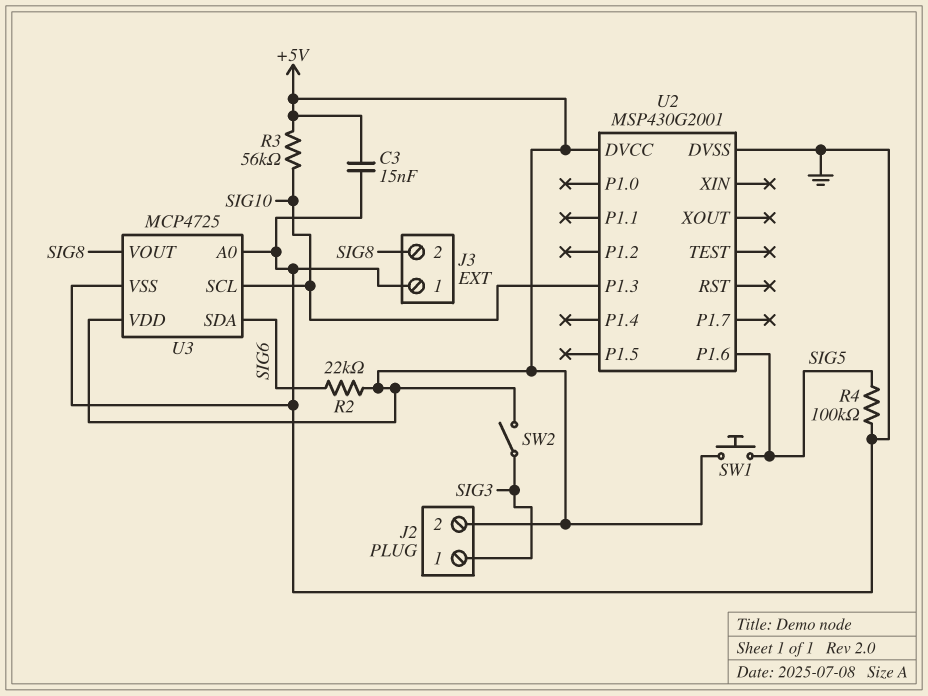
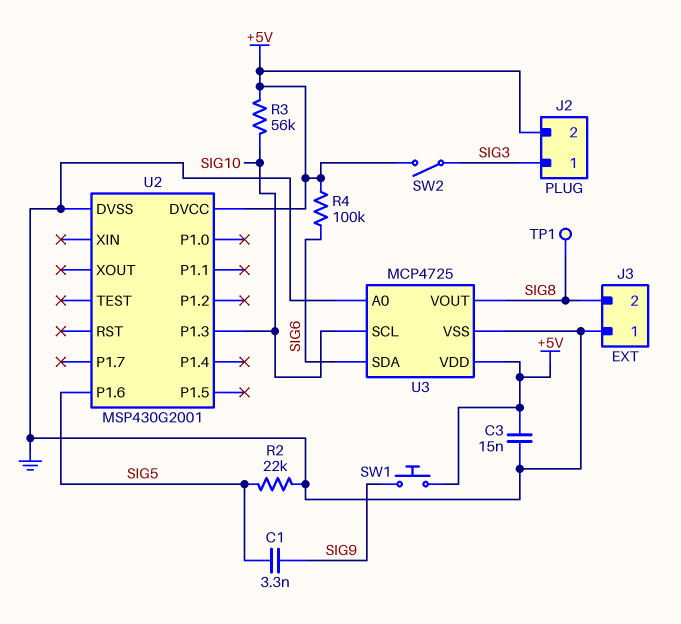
C1: none -> 3.3nF (SIG5, SIG9)
R2: 22k (+5V, SIG6) -> 22k (GND, SIG5)
R4: 100k (GND, SIG5) -> 100k (+5V, SIG6)
SW1: button (+5V, SIG5) -> button (+5V, SIG9)
TP1: none -> test point (SIG8)

